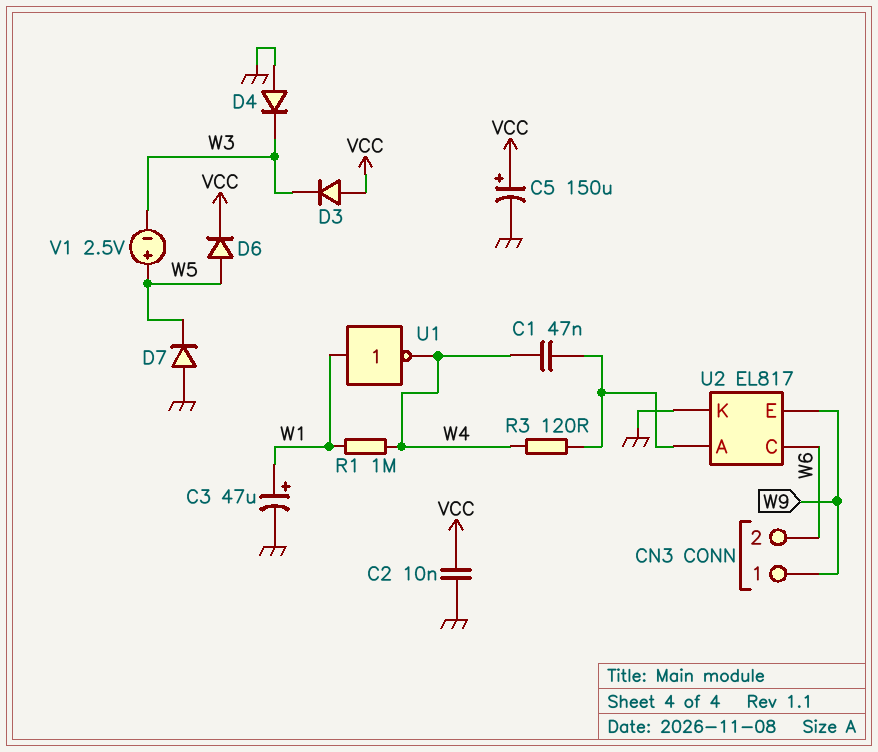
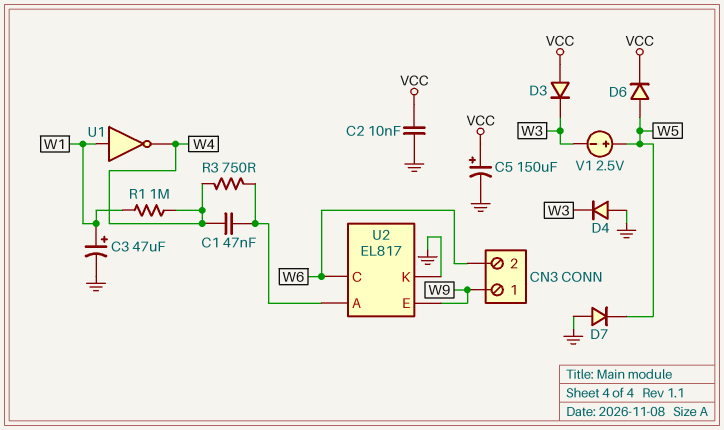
R3: 120 (U2/A, W4) -> 750 (U2/A, W4)

